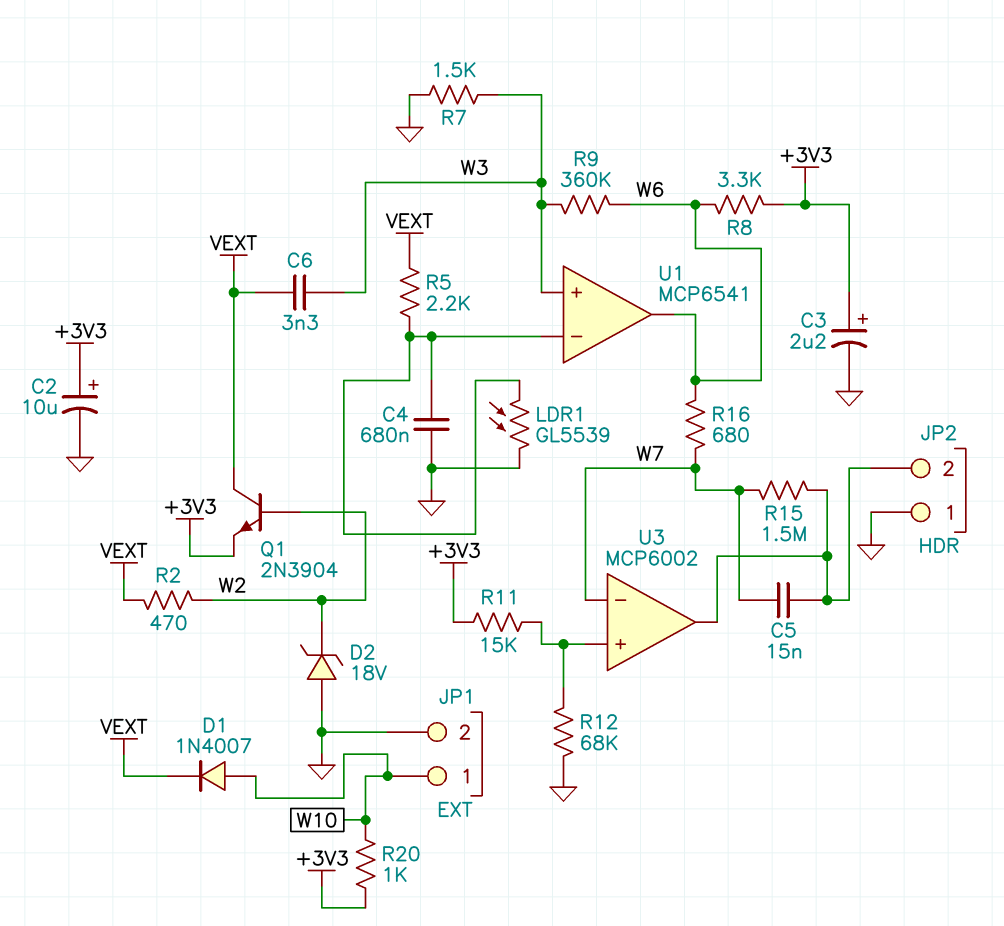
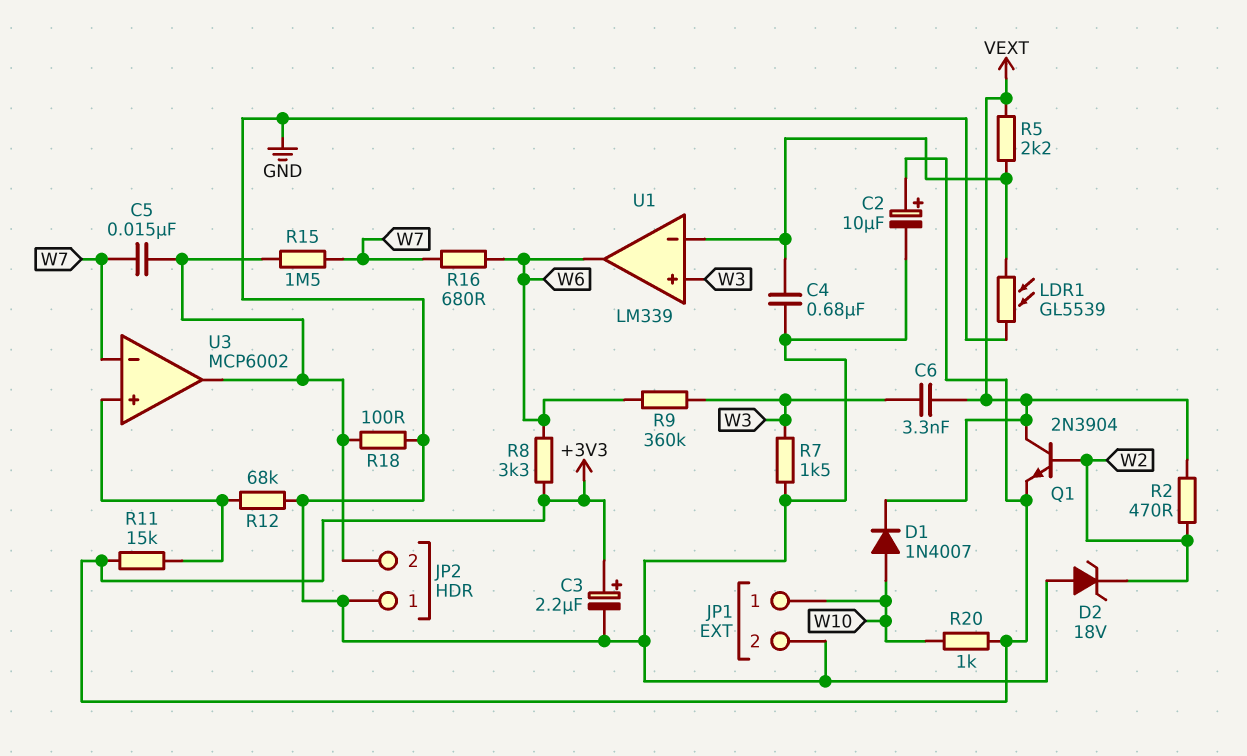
R18: none -> 100 (GND, JP2/2)
U1: MCP6541 -> LM339

